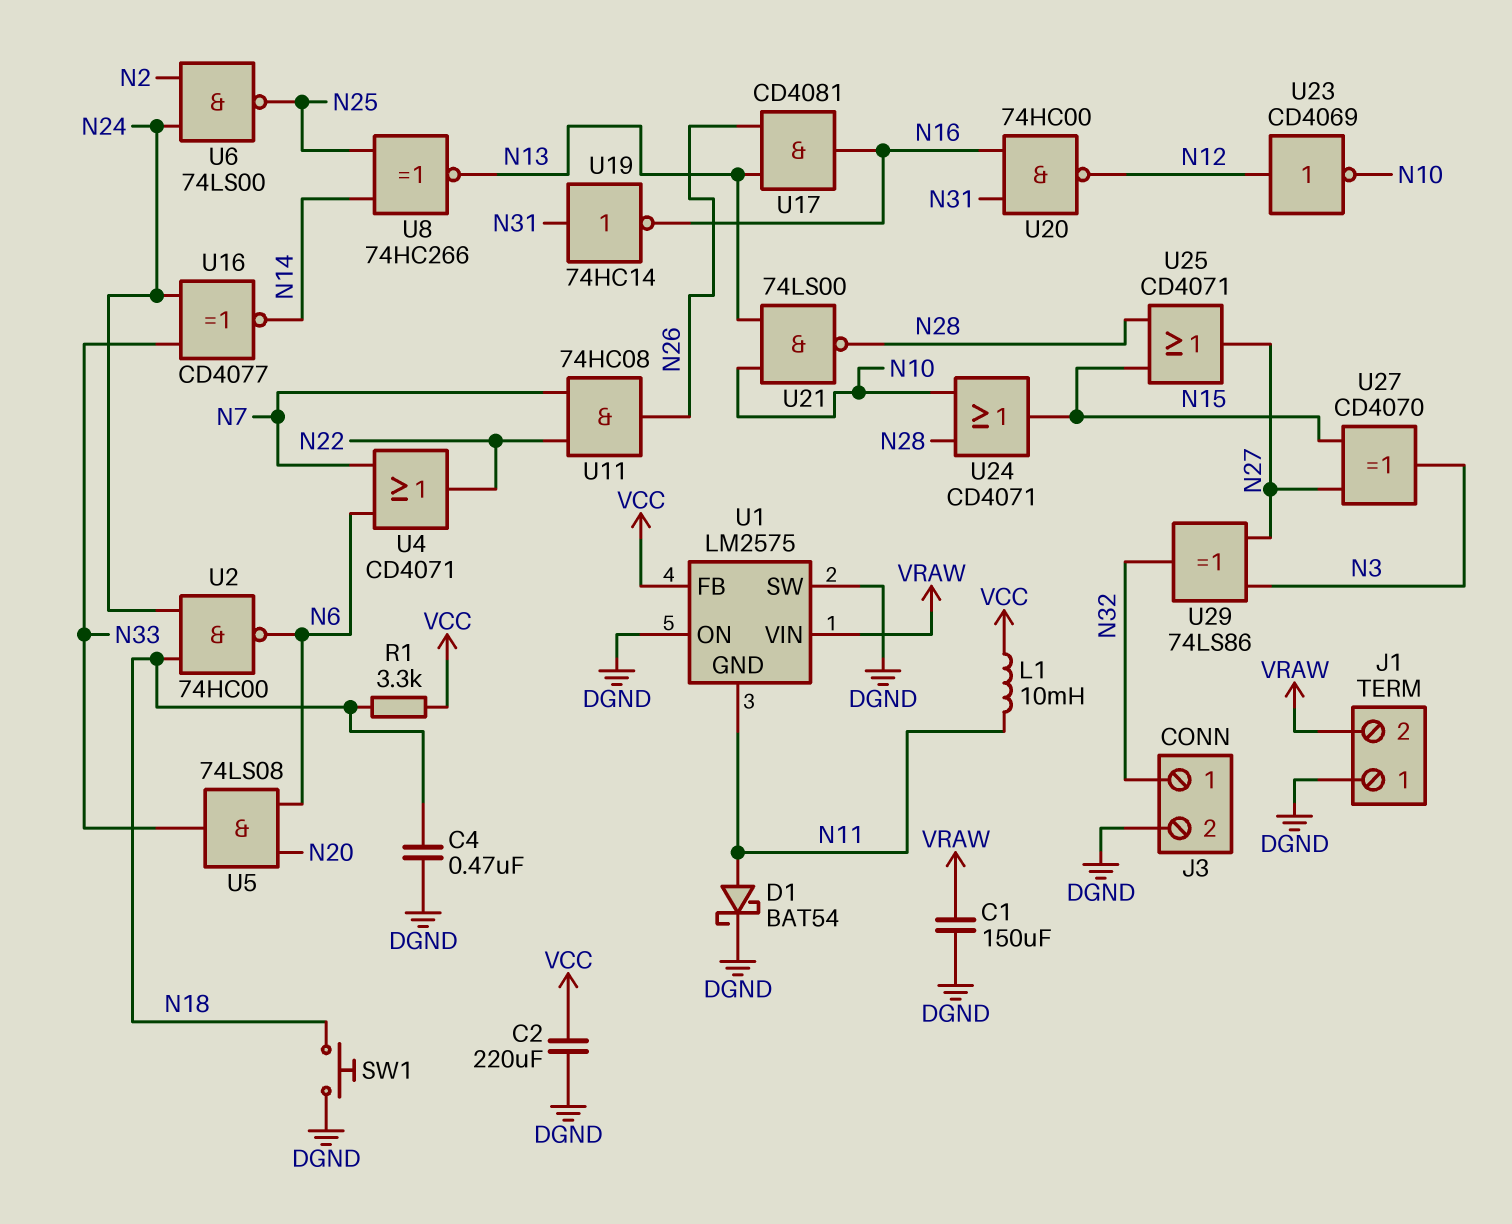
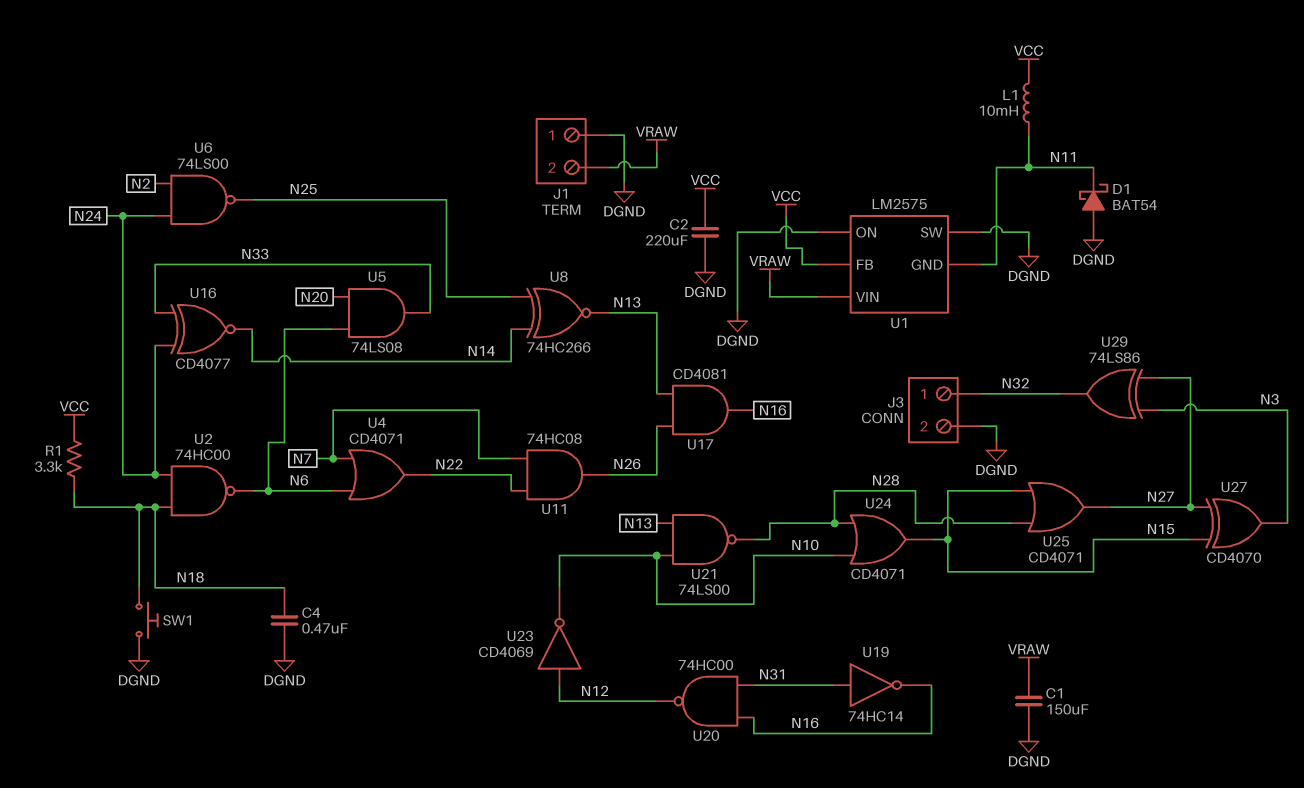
D1: schottky BAT54 (A N11, K DGND) -> schottky BAT54 (A DGND, K N11)

